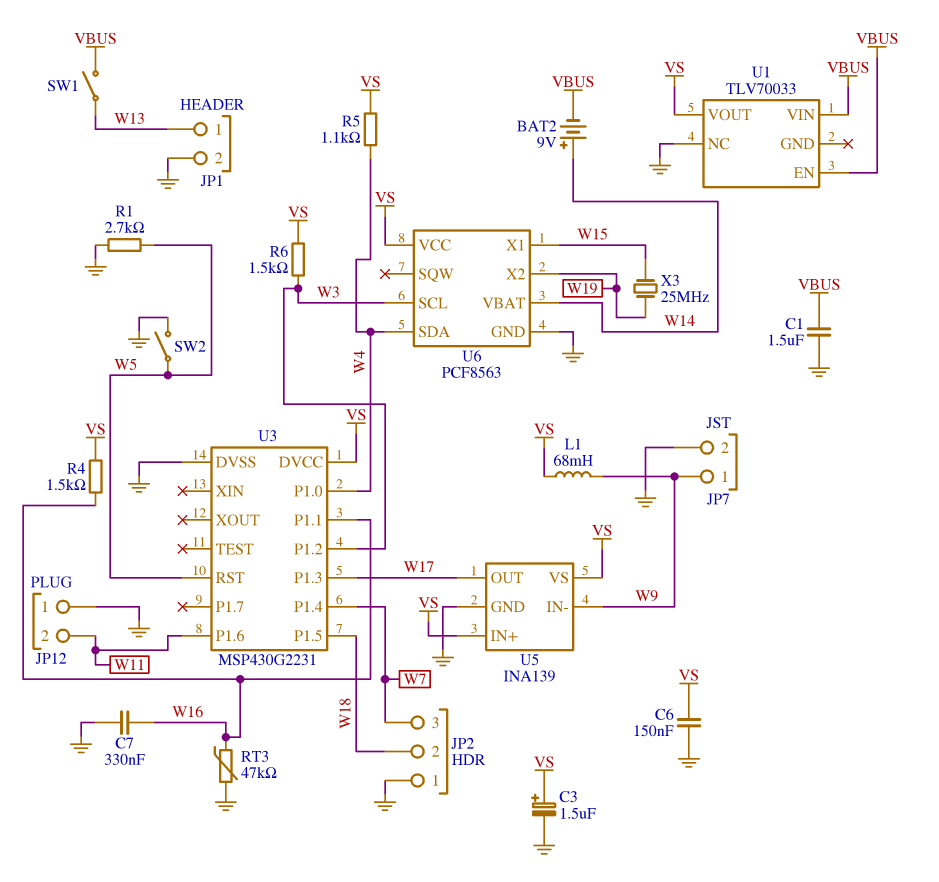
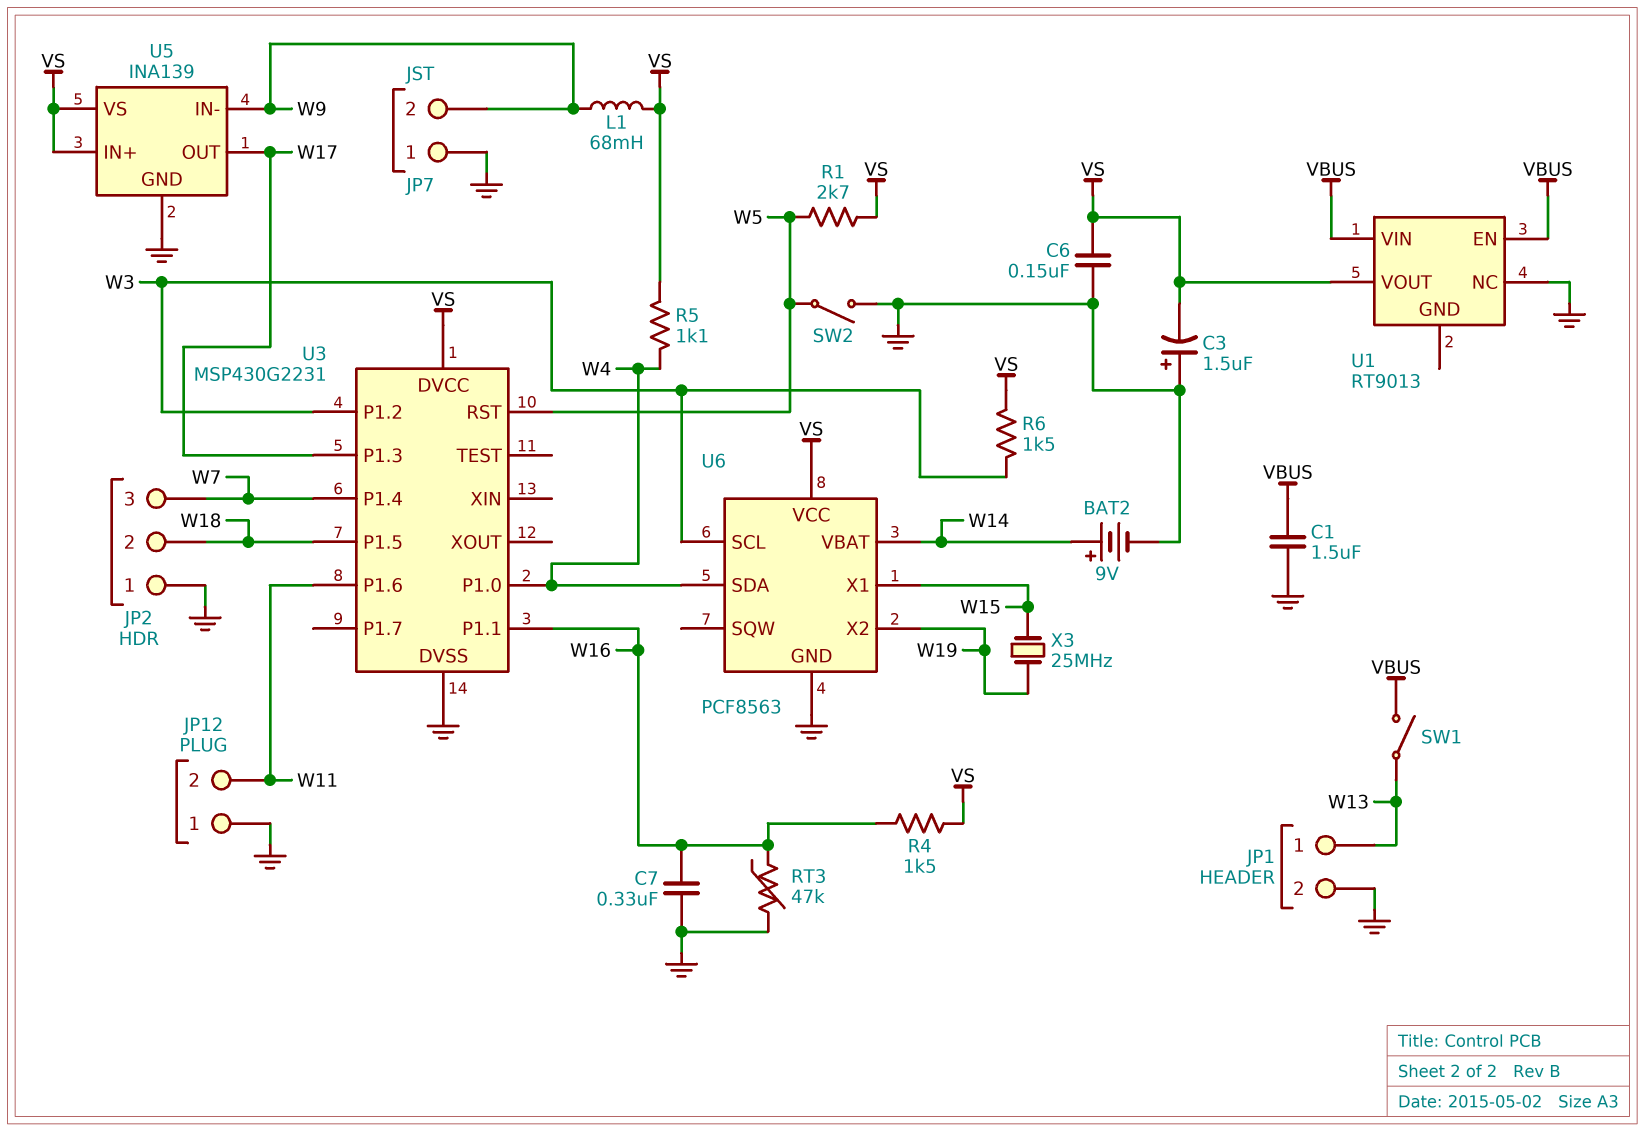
BAT2: 9V (plus W14, minus VBUS) -> 9V (plus W14, minus GND)
C3: 1.5uF (plus VS, minus GND) -> 1.5uF (plus GND, minus VS)
JP7 pin 1: W9 -> GND
JP7 pin 2: GND -> W9
R1: 2.7k (GND, W5) -> 2.7k (VS, W5)
U1: TLV70033 -> RT9013

